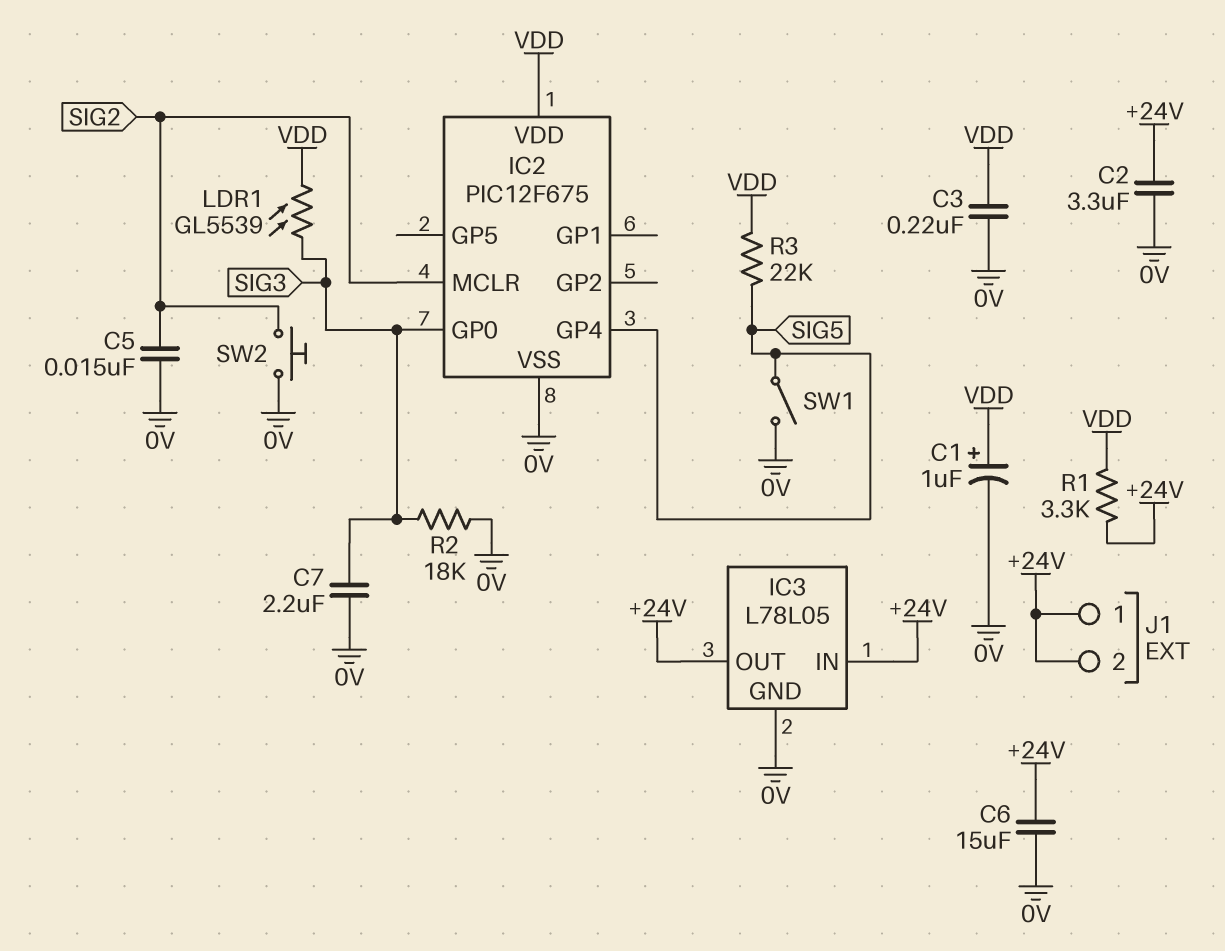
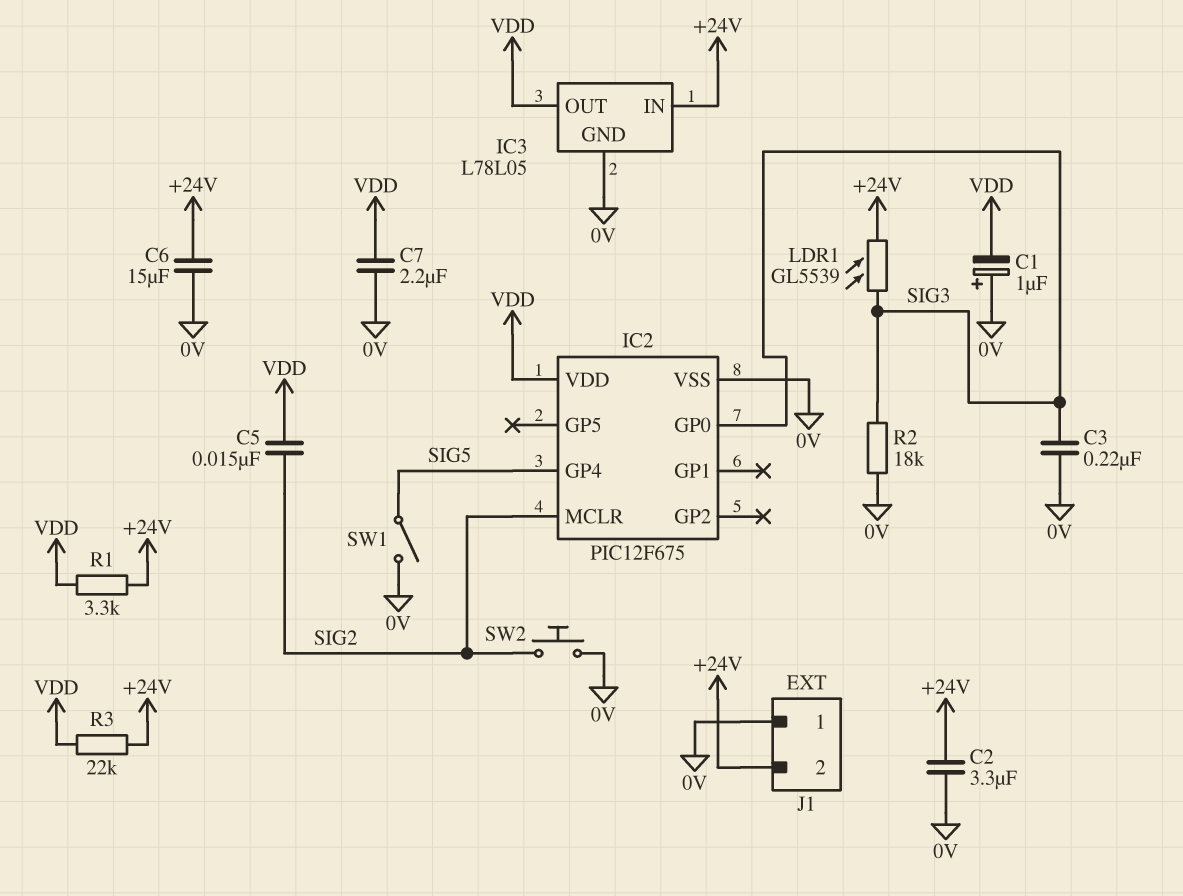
C1: 1uF (plus VDD, minus 0V) -> 1uF (plus 0V, minus VDD)
C3: 220nF (0V, VDD) -> 220nF (0V, SIG3)
C5: 15nF (0V, SIG2) -> 15nF (SIG2, VDD)
C7: 2.2uF (0V, SIG3) -> 2.2uF (0V, VDD)
IC3 pin OUT: +24V -> VDD
J1 pin 1: +24V -> 0V
LDR1: GL5539 (SIG3, VDD) -> GL5539 (+24V, SIG3)
R3: 22k (SIG5, VDD) -> 22k (+24V, VDD)

